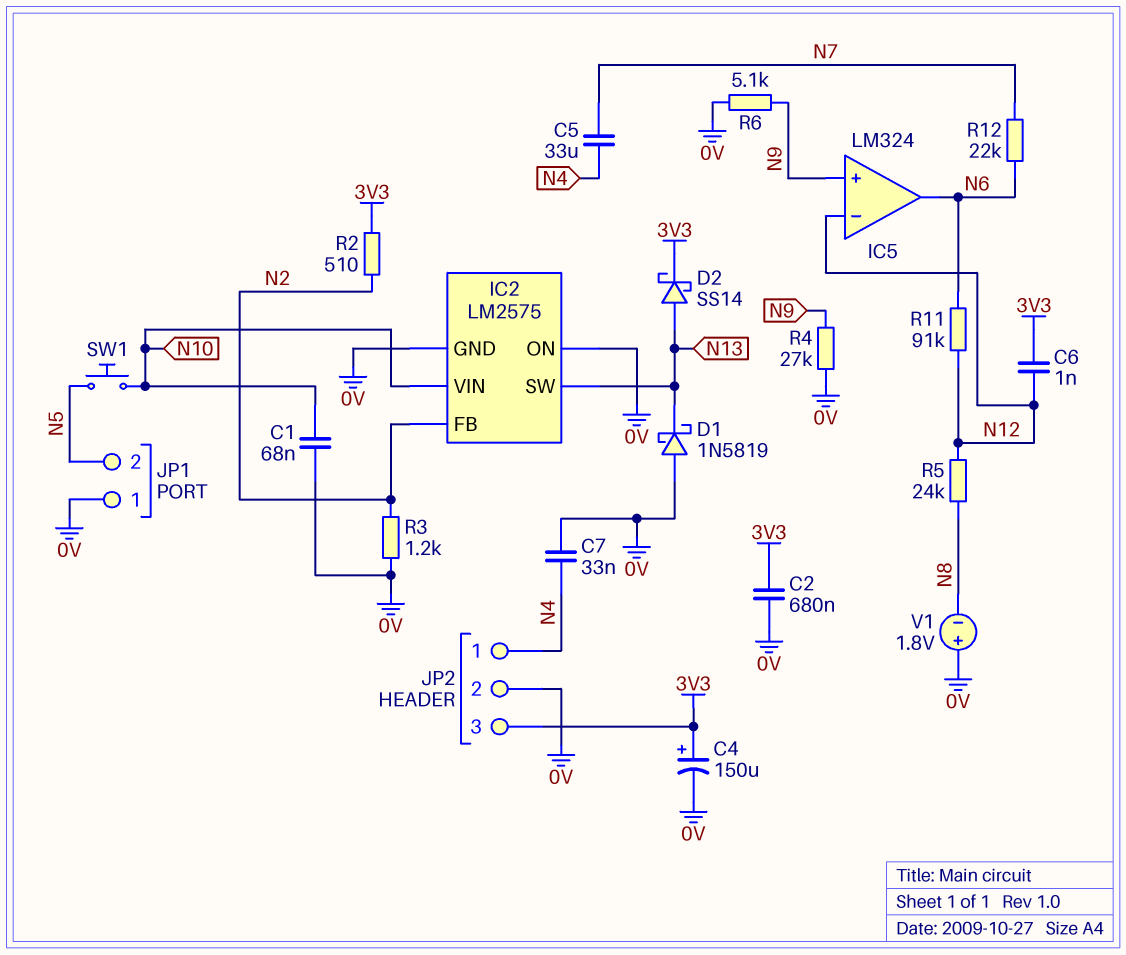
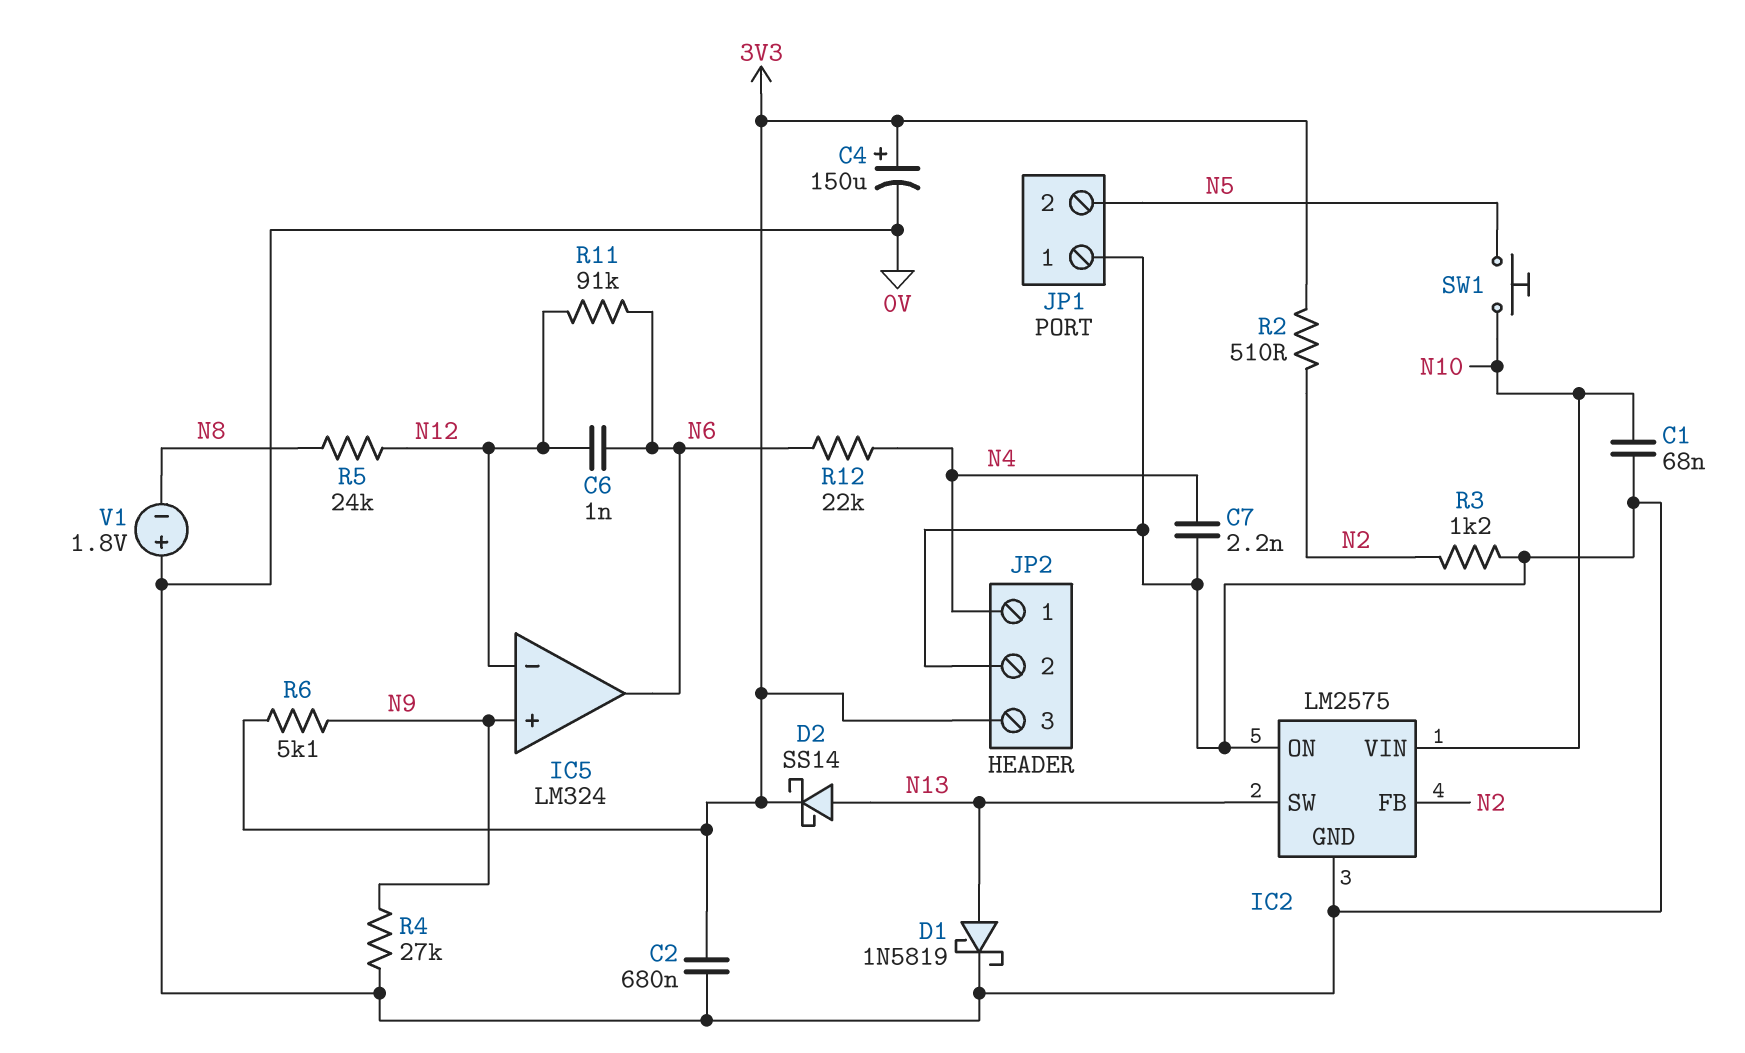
C5: 33uF (N4, N7) -> none
C6: 1nF (3V3, N12) -> 1nF (N6, N12)
C7: 33nF (0V, N4) -> 2.2nF (0V, N4)
D1: schottky 1N5819 (A 0V, K N13) -> schottky 1N5819 (A N13, K 0V)
R6: 5.1k (0V, N9) -> 5.1k (3V3, N9)
R12: 22k (N6, N7) -> 22k (N4, N6)

